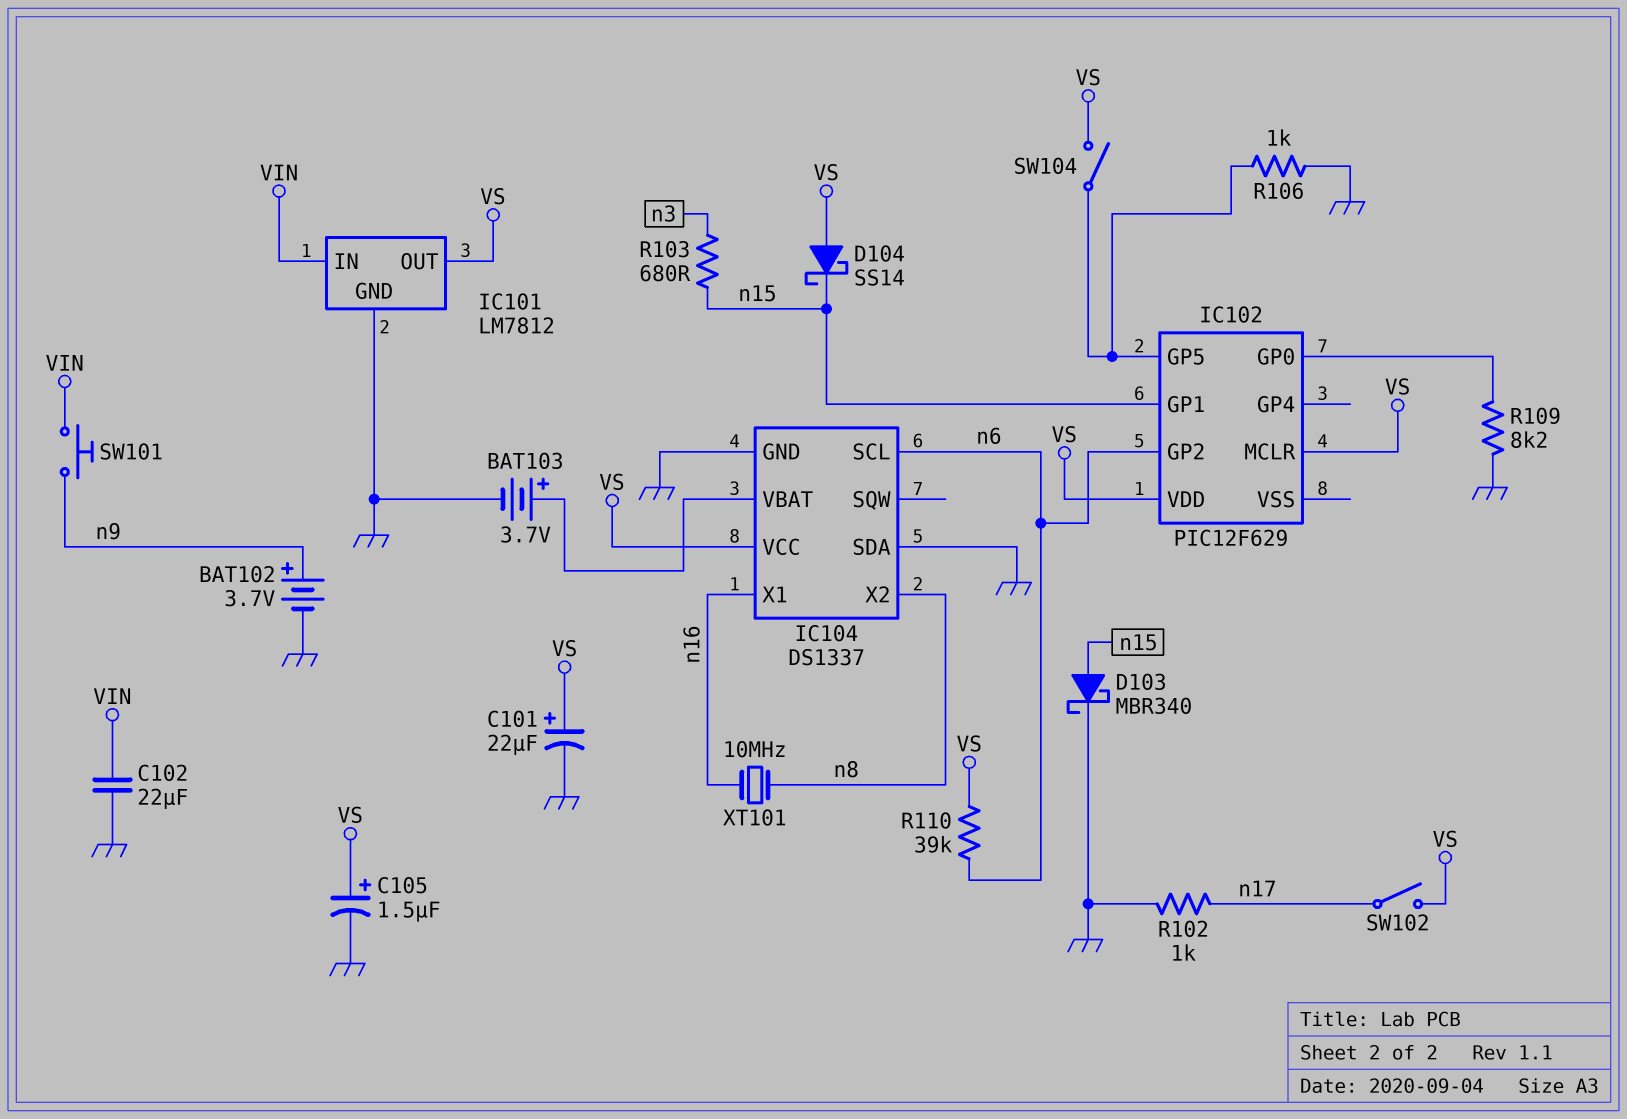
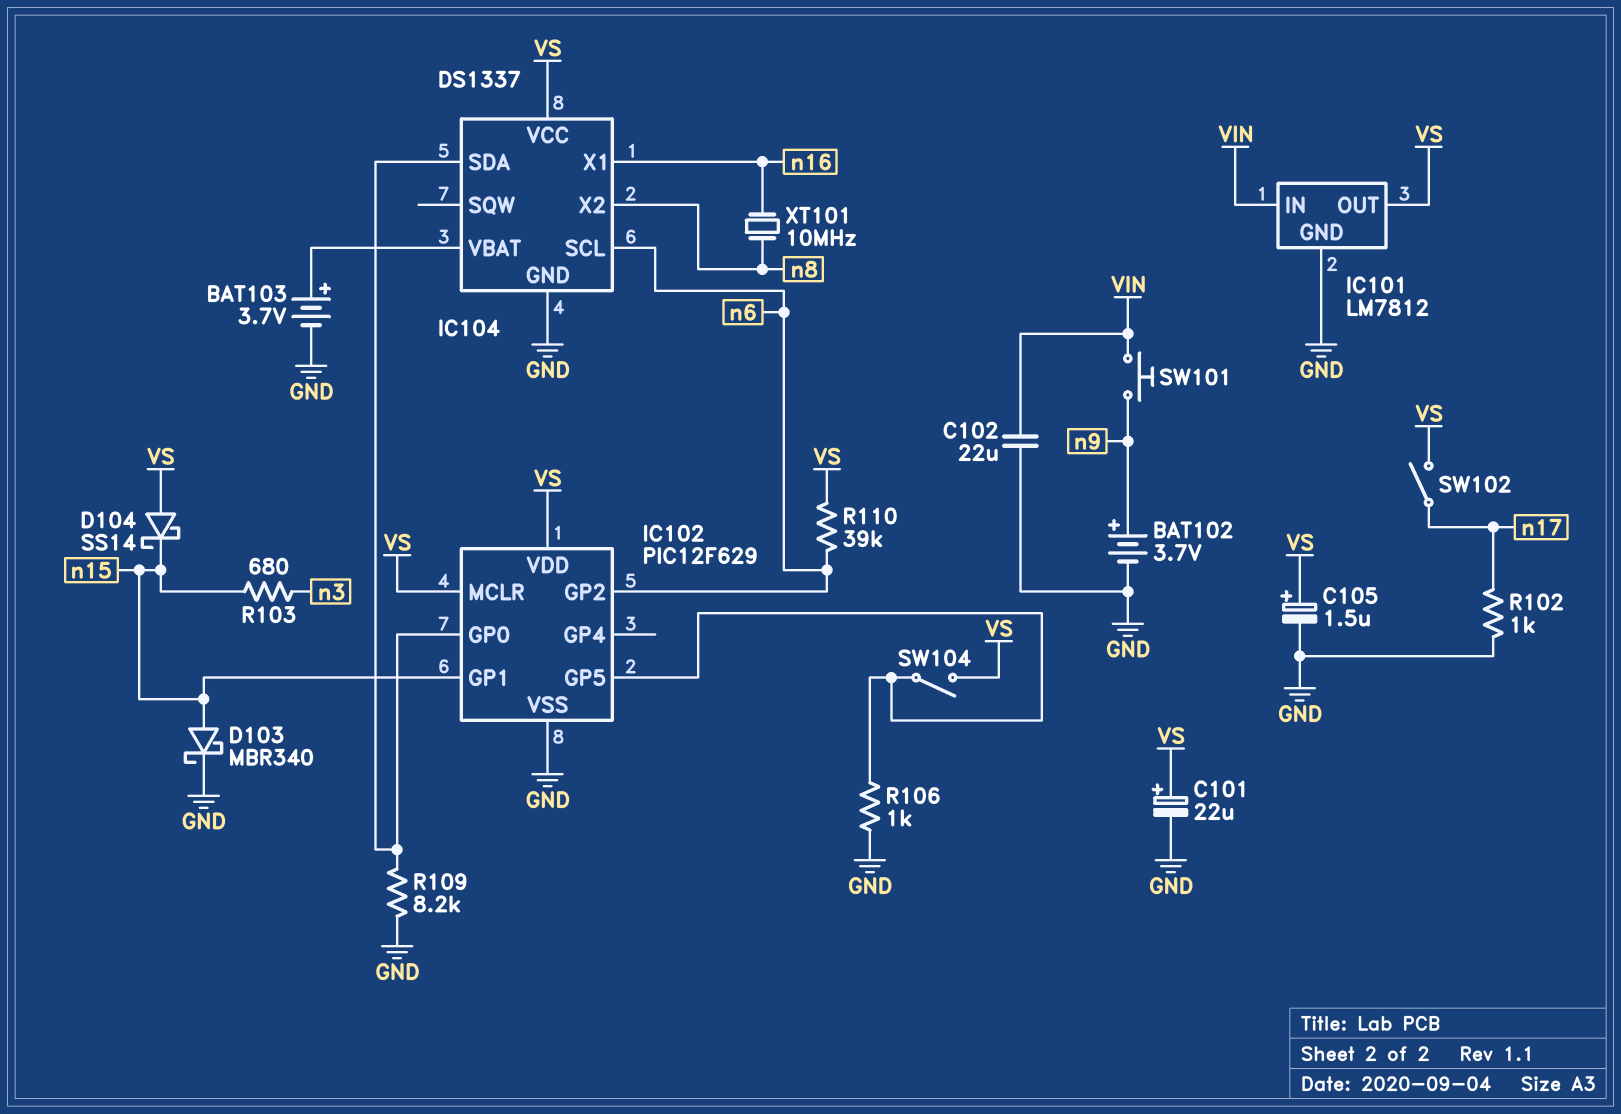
IC102 pin VSS: none -> GND
IC104 pin SDA: GND -> IC102/GP0

